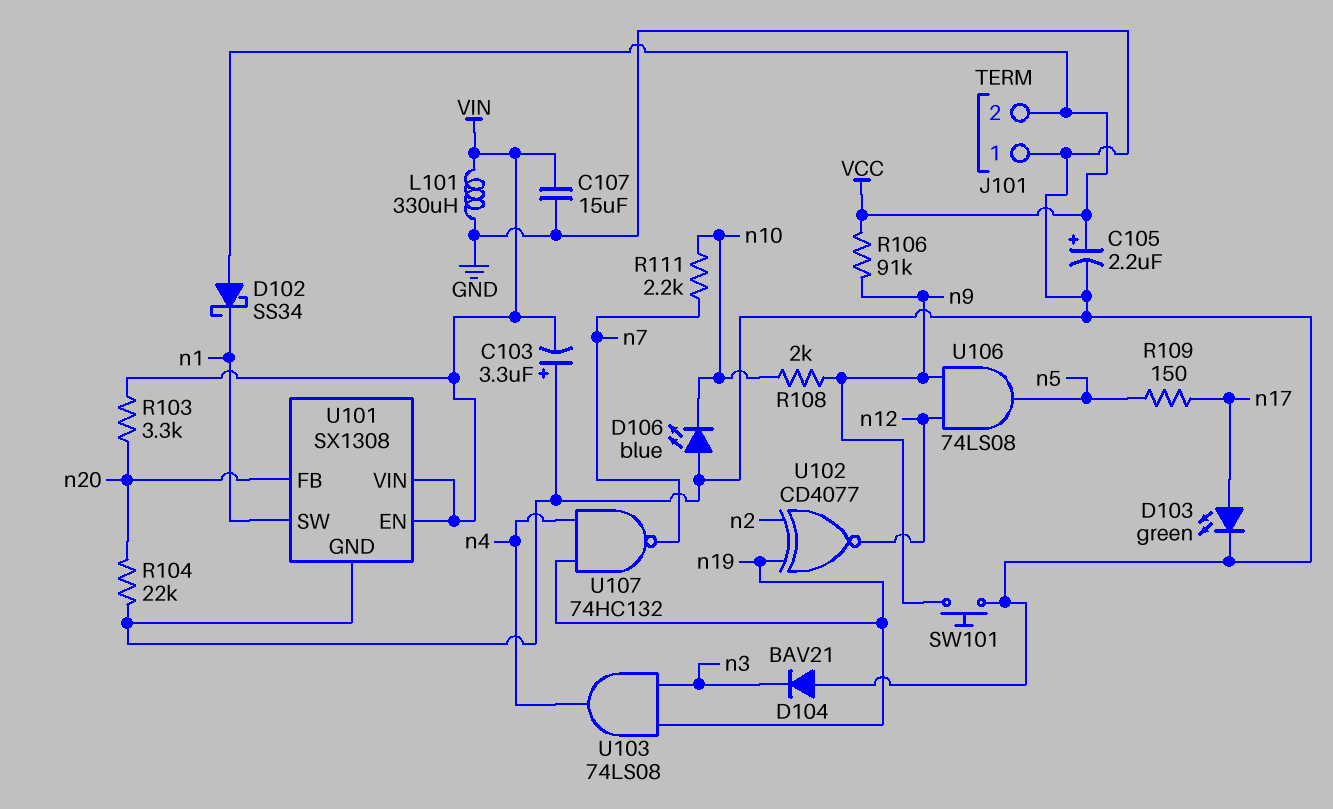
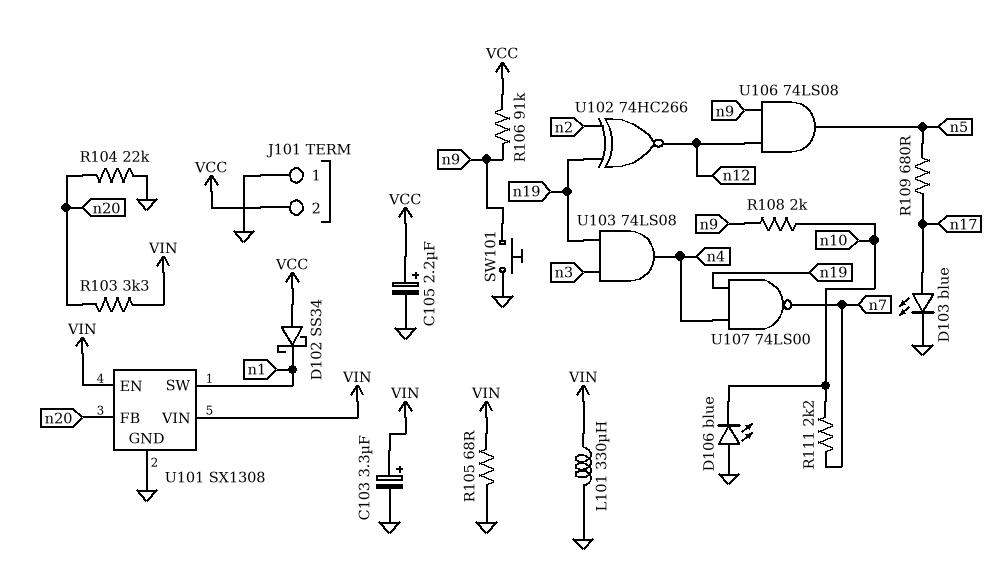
C103: 3.3uF (plus GND, minus VIN) -> 3.3uF (plus VIN, minus GND)
C107: 15uF (GND, VIN) -> none
D103: LED green (A n17, K GND) -> LED blue (A n17, K GND)
D104: diode BAV21 (A GND, K n3) -> none
R105: none -> 68 (GND, VIN)
R109: 150 (n5, n17) -> 680 (n5, n17)
U102: XNOR CD4077 (in n2, in n19, out n12) -> XNOR 74HC266 (in n2, in n19, out n12)
U107: NAND 74HC132 (in n4, in n19, out n7) -> NAND 74LS00 (in n4, in n19, out n7)

